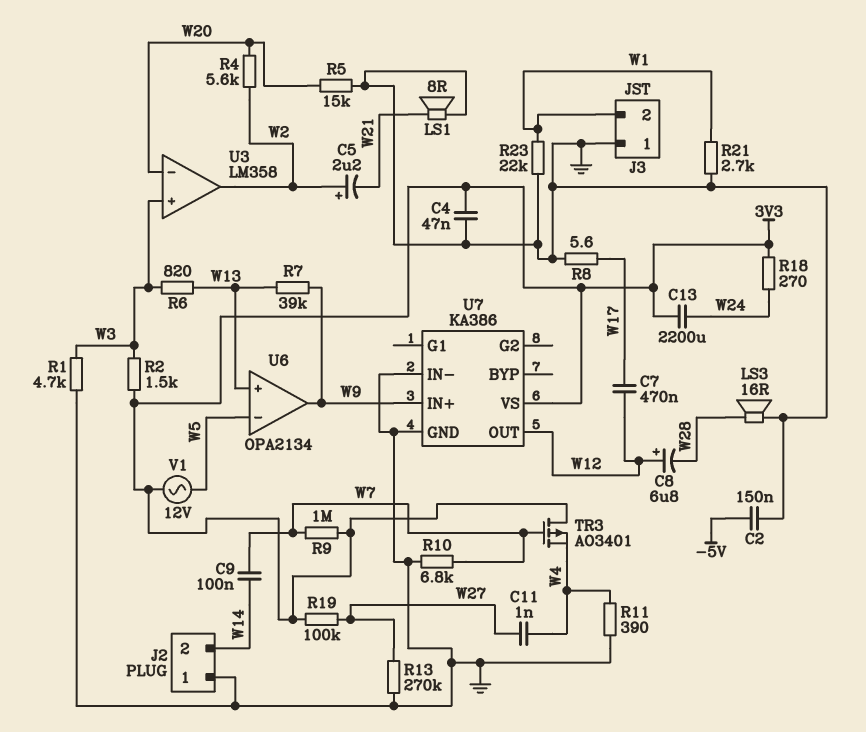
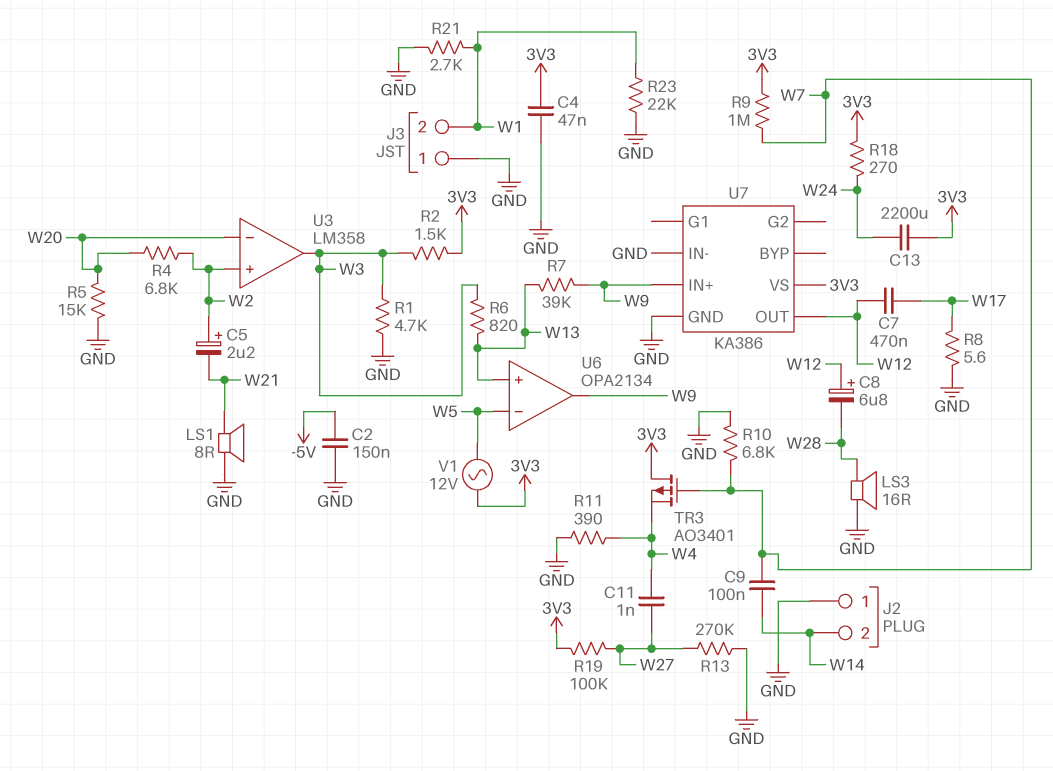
R4: 5.6k (W2, W20) -> 6.8k (W2, W20)
U3 pin in+: W3 -> W2
U3 pin out: W2 -> W3

